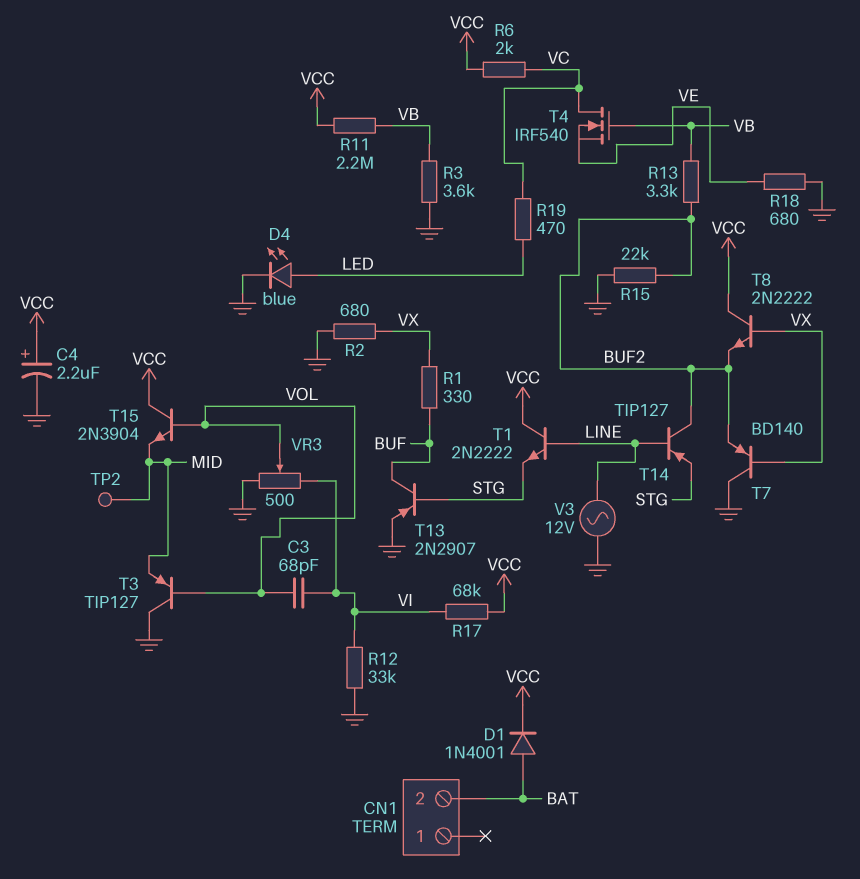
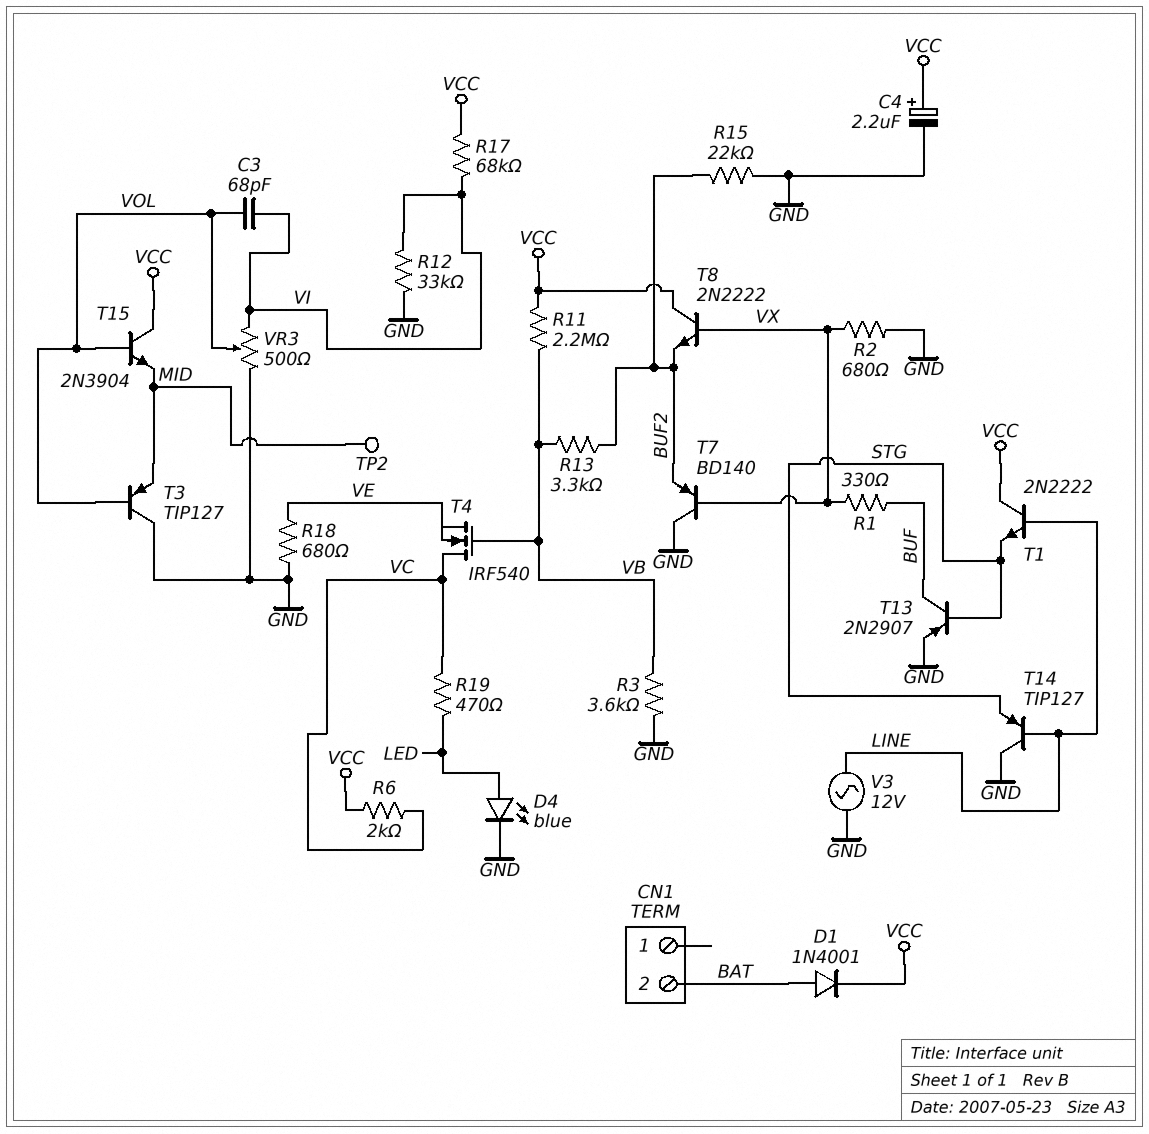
T14: PNP TIP127 (B LINE, C BUF2, E STG) -> PNP TIP127 (B LINE, C GND, E STG)

